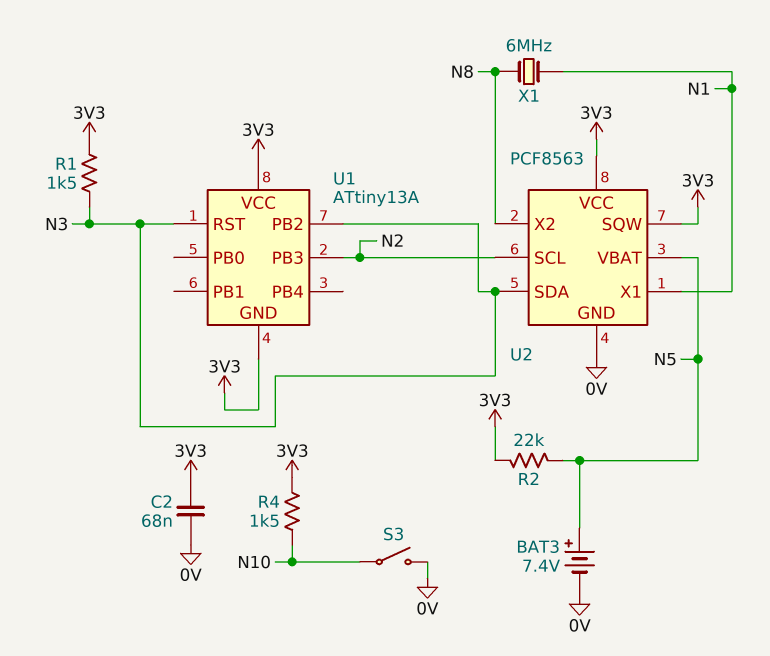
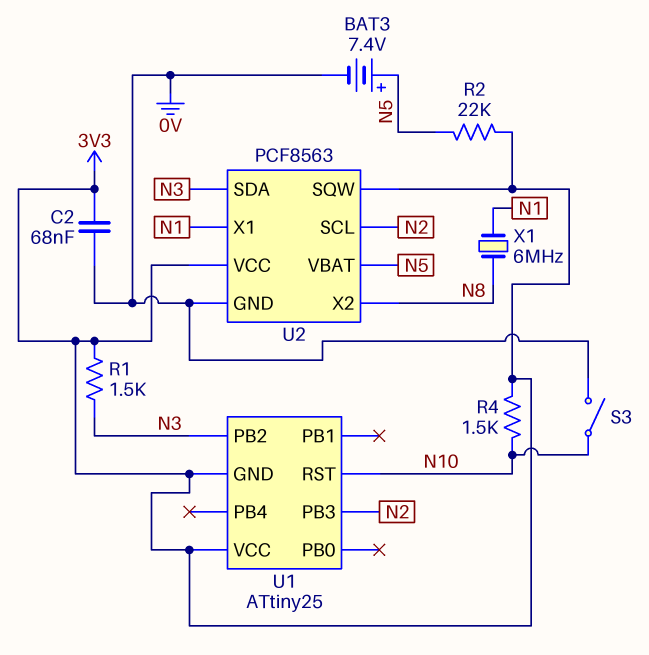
U1: ATtiny13A -> ATtiny25
U1 pin RST: N3 -> N10

